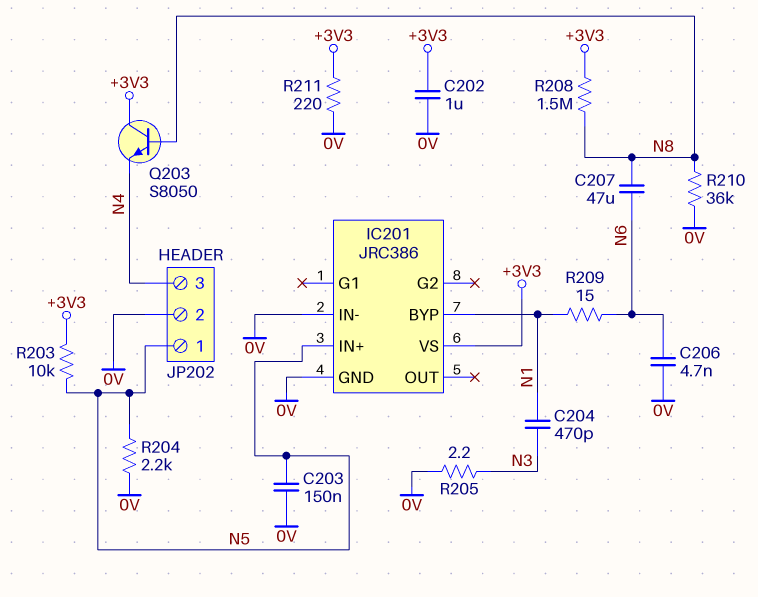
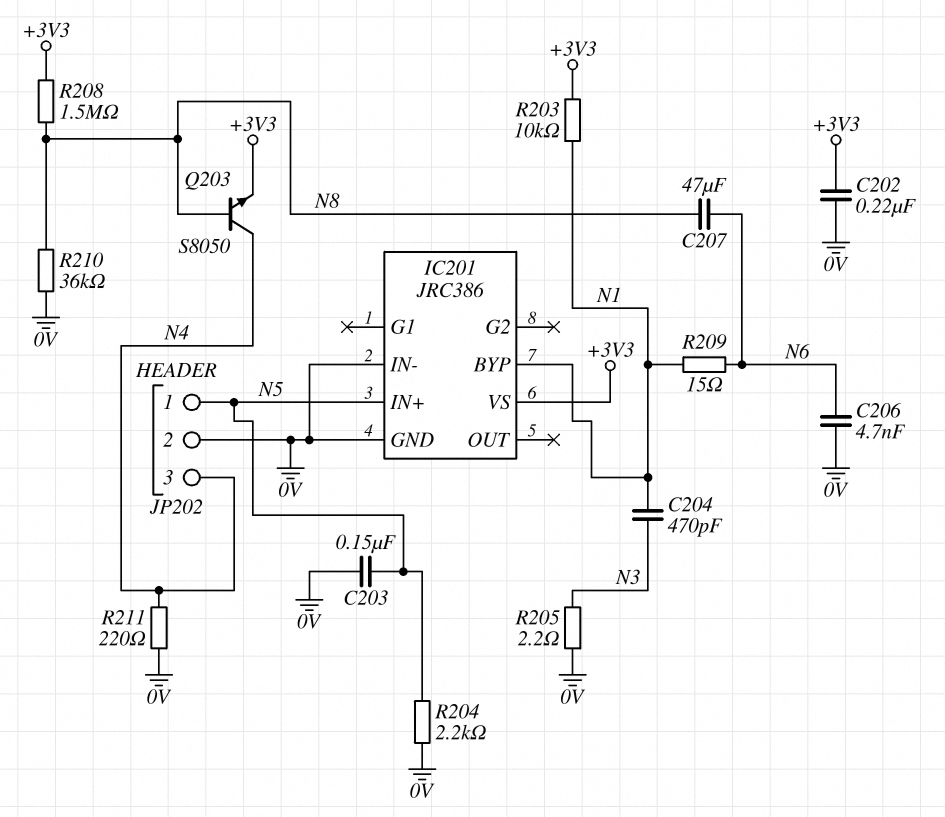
C202: 1uF (+3V3, 0V) -> 220nF (+3V3, 0V)
Q203: NPN S8050 (B N8, C +3V3, E N4) -> NPN S8050 (B N8, C N4, E +3V3)
R203: 10k (+3V3, N5) -> 10k (+3V3, N1)
R211: 220 (+3V3, 0V) -> 220 (0V, N4)

